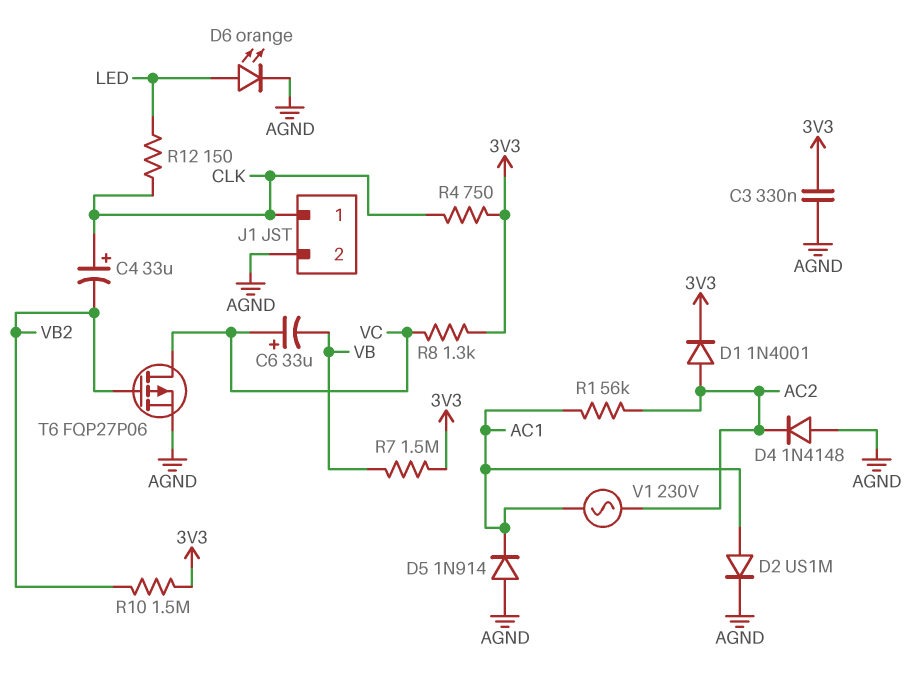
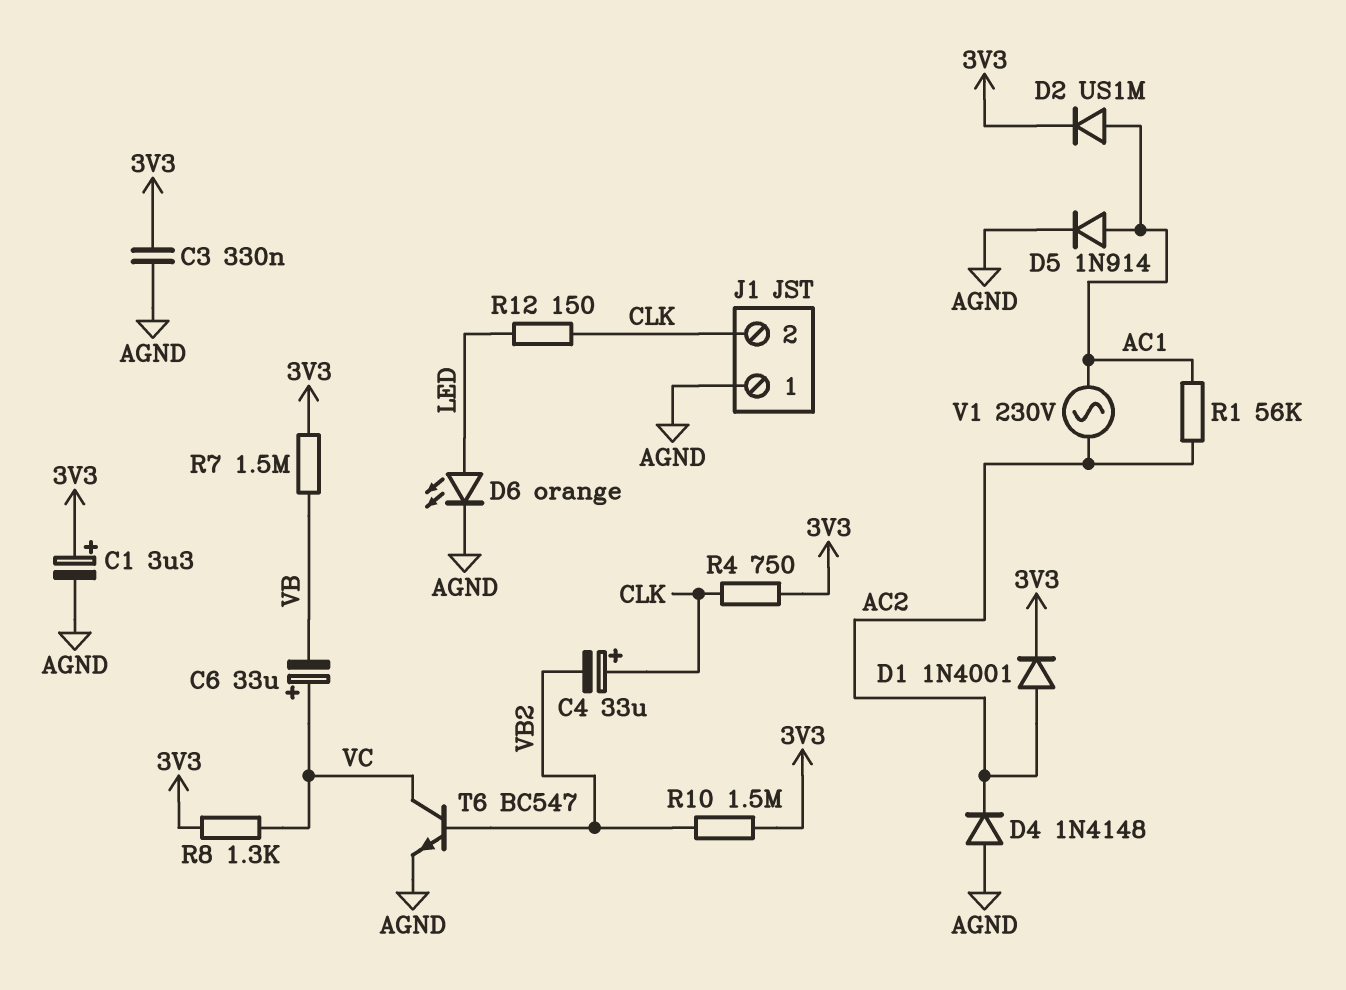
C1: none -> 3.3uF (plus 3V3, minus AGND)
D2: diode US1M (A AC1, K AGND) -> diode US1M (A AC1, K 3V3)
D5: diode 1N914 (A AGND, K AC1) -> diode 1N914 (A AC1, K AGND)
J1 pin 1: CLK -> AGND
J1 pin 2: AGND -> CLK
T6: PMOS FQP27P06 (G VB2, D VC, S AGND) -> NPN BC547 (B VB2, C VC, E AGND)

